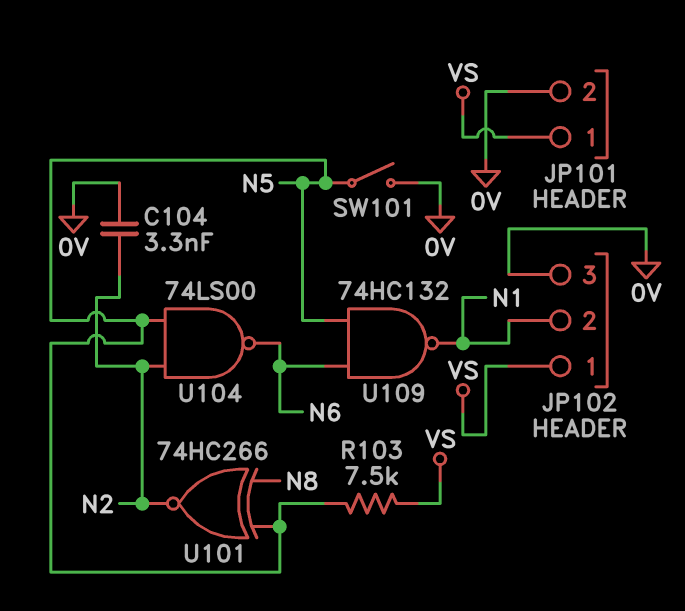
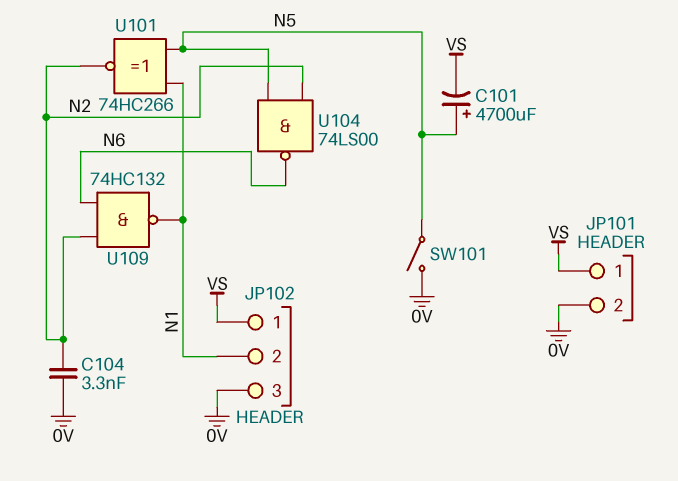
C101: none -> 4700uF (plus N5, minus VS)
R103: 7.5k (N5, VS) -> none
U101: XNOR 74HC266 (in N5, in N8, out N2) -> XNOR 74HC266 (in N1, in N5, out N2)
U109: NAND 74HC132 (in N5, in N6, out N1) -> NAND 74HC132 (in N2, in N6, out N1)

